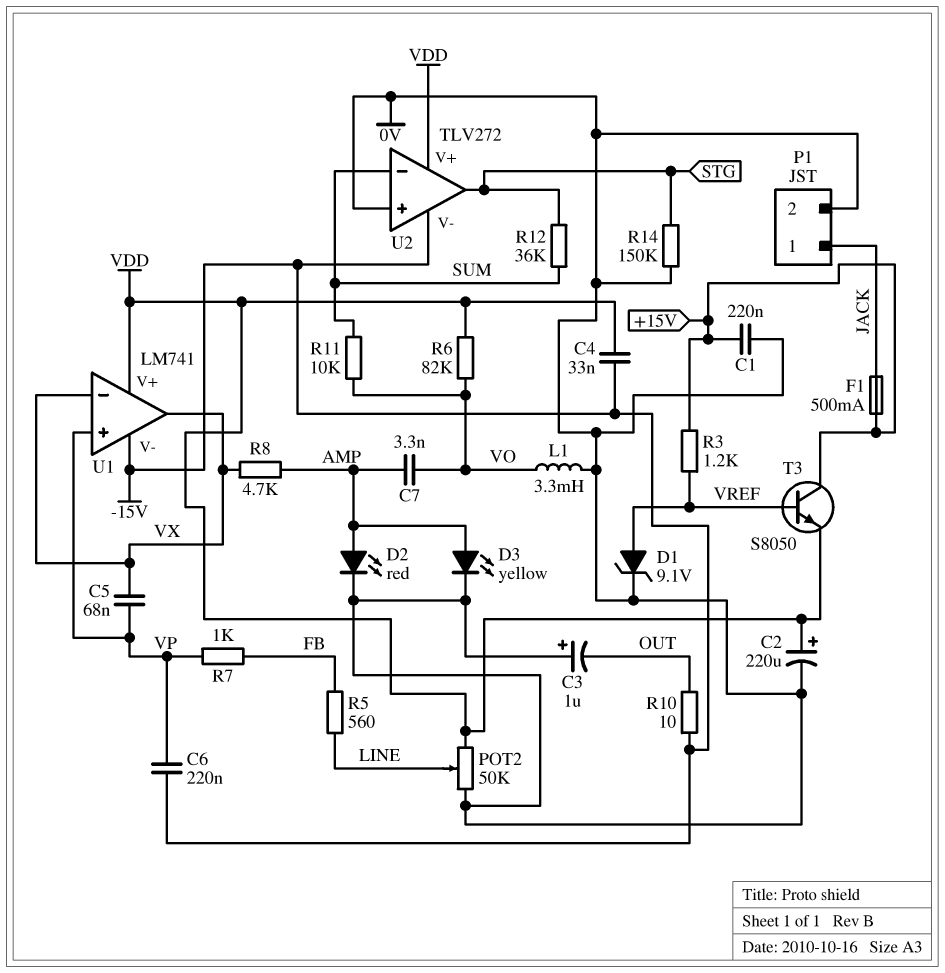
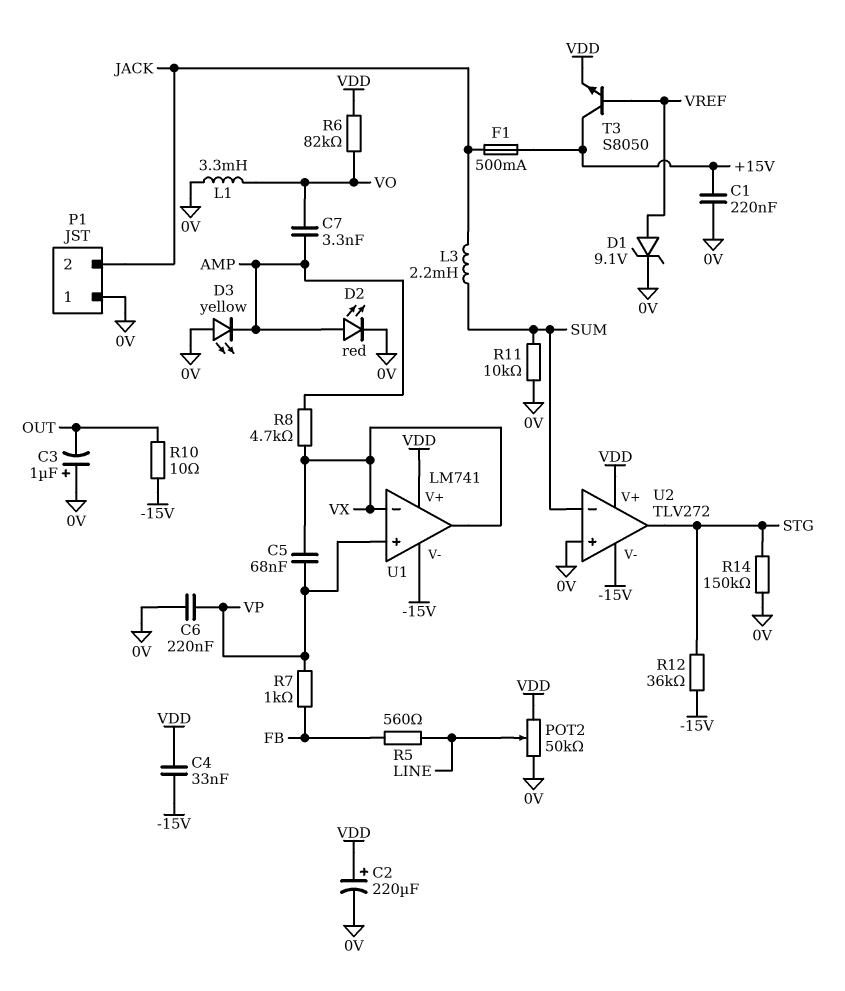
C6: 220nF (-15V, VP) -> 220nF (0V, VP)
D3: LED yellow (A AMP, K 0V) -> LED yellow (A 0V, K AMP)
L3: none -> 2.2mH (JACK, SUM)
P1 pin 1: JACK -> 0V
P1 pin 2: 0V -> JACK
R3: 1.2k (+15V, VREF) -> none
R11: 10k (SUM, VO) -> 10k (0V, SUM)
R12: 36k (STG, SUM) -> 36k (-15V, STG)

